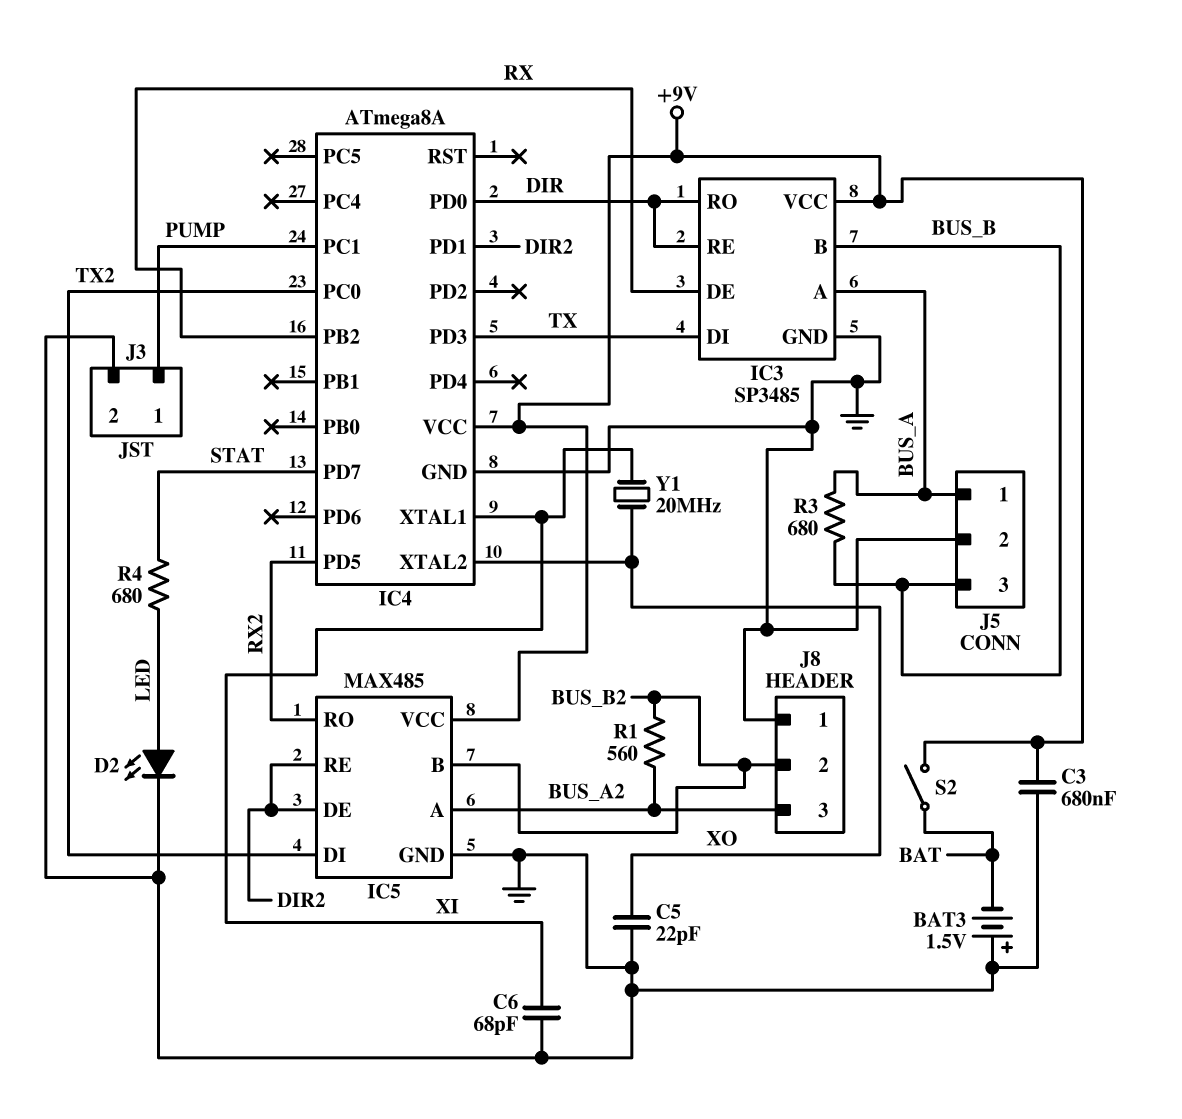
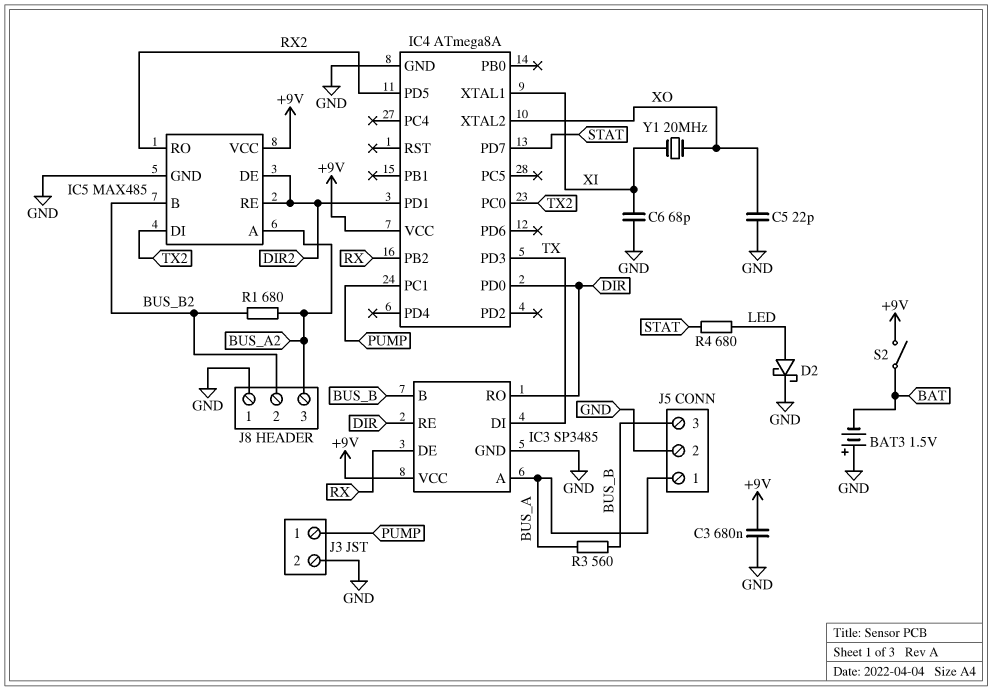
D2: LED (A LED, K GND) -> schottky (A LED, K GND)
R1: 560 (BUS_A2, BUS_B2) -> 680 (BUS_A2, BUS_B2)
R3: 680 (BUS_A, BUS_B) -> 560 (BUS_A, BUS_B)

